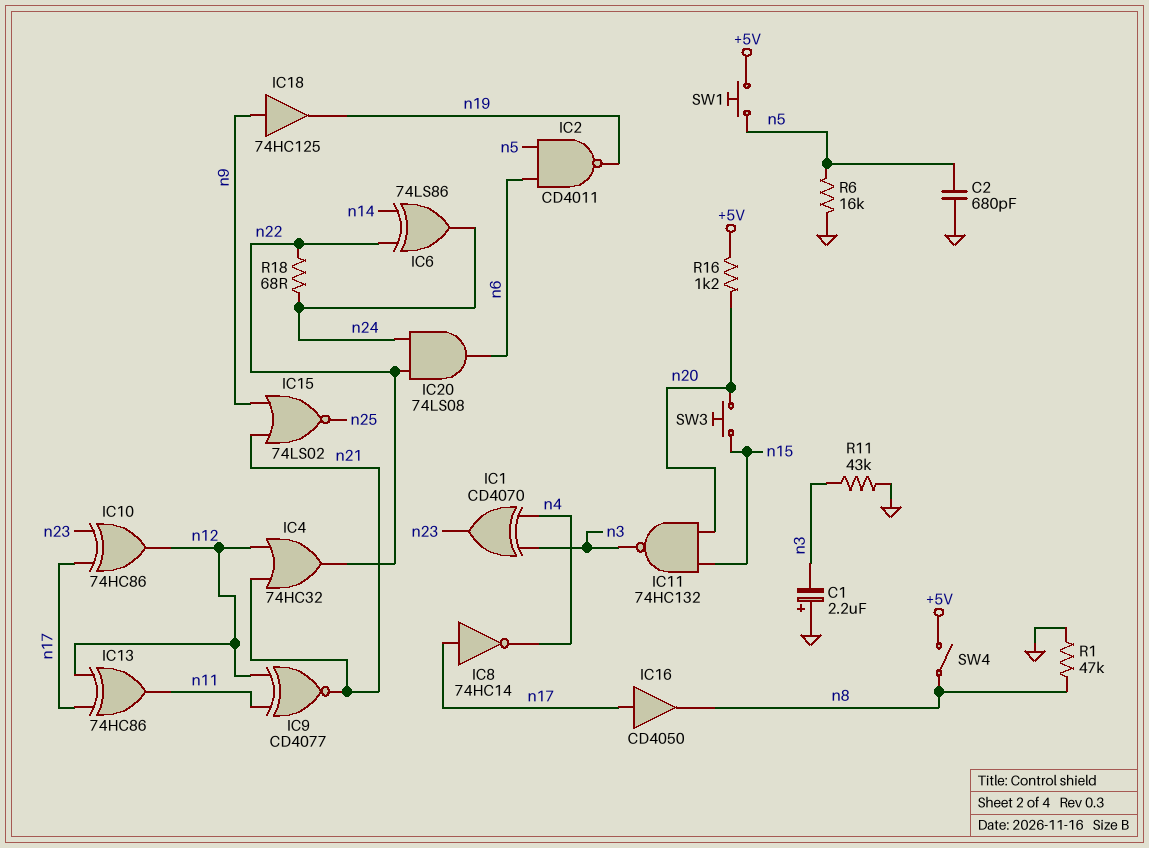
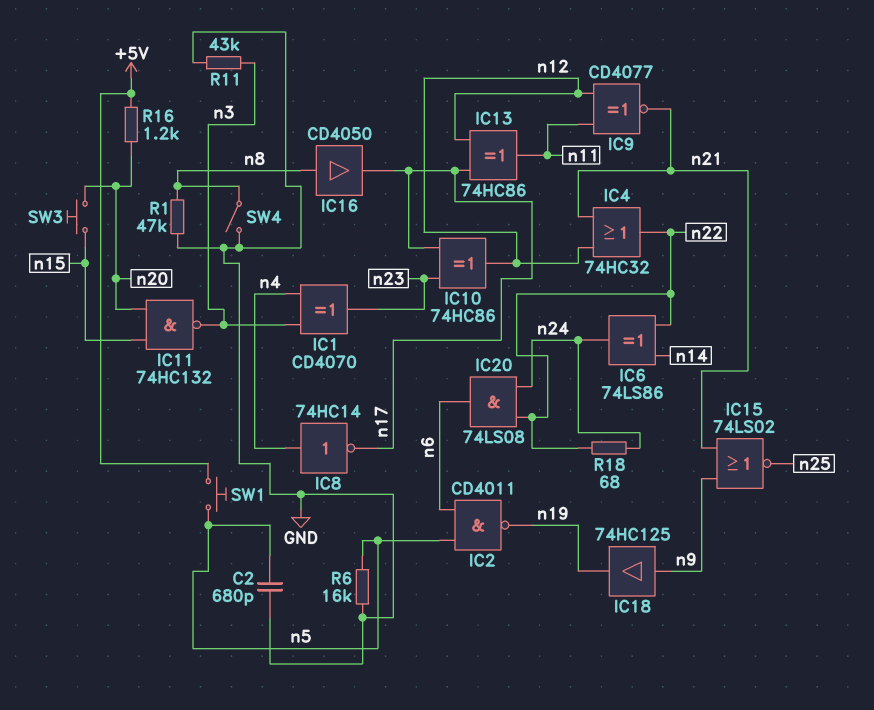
C1: 2.2uF (plus GND, minus n3) -> none
IC8: NOT 74HC14 (in n17, out n4) -> NOT 74HC14 (in n4, out n17)
IC16: buffer CD4050 (in n17, out n8) -> buffer CD4050 (in n8, out n17)
SW4: switch (+5V, n8) -> switch (GND, n8)

